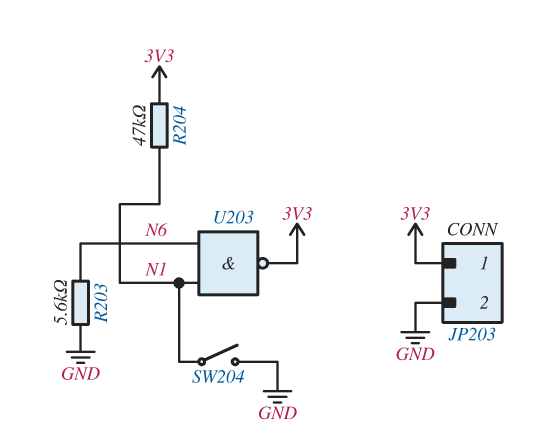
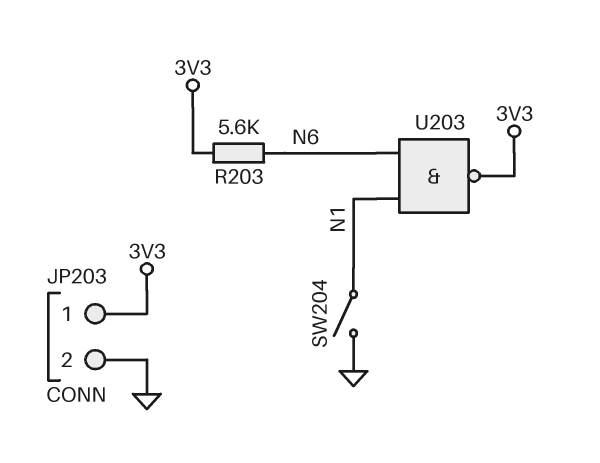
R203: 5.6k (GND, N6) -> 5.6k (3V3, N6)
R204: 47k (3V3, N1) -> none

